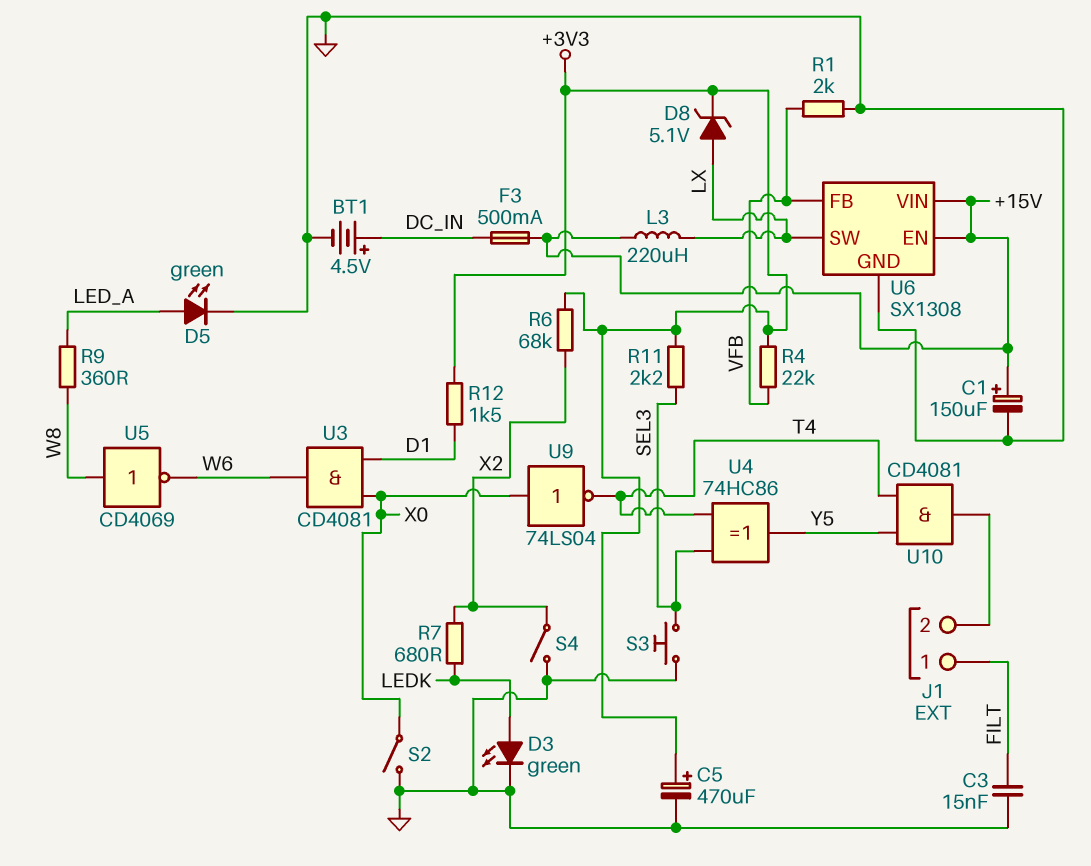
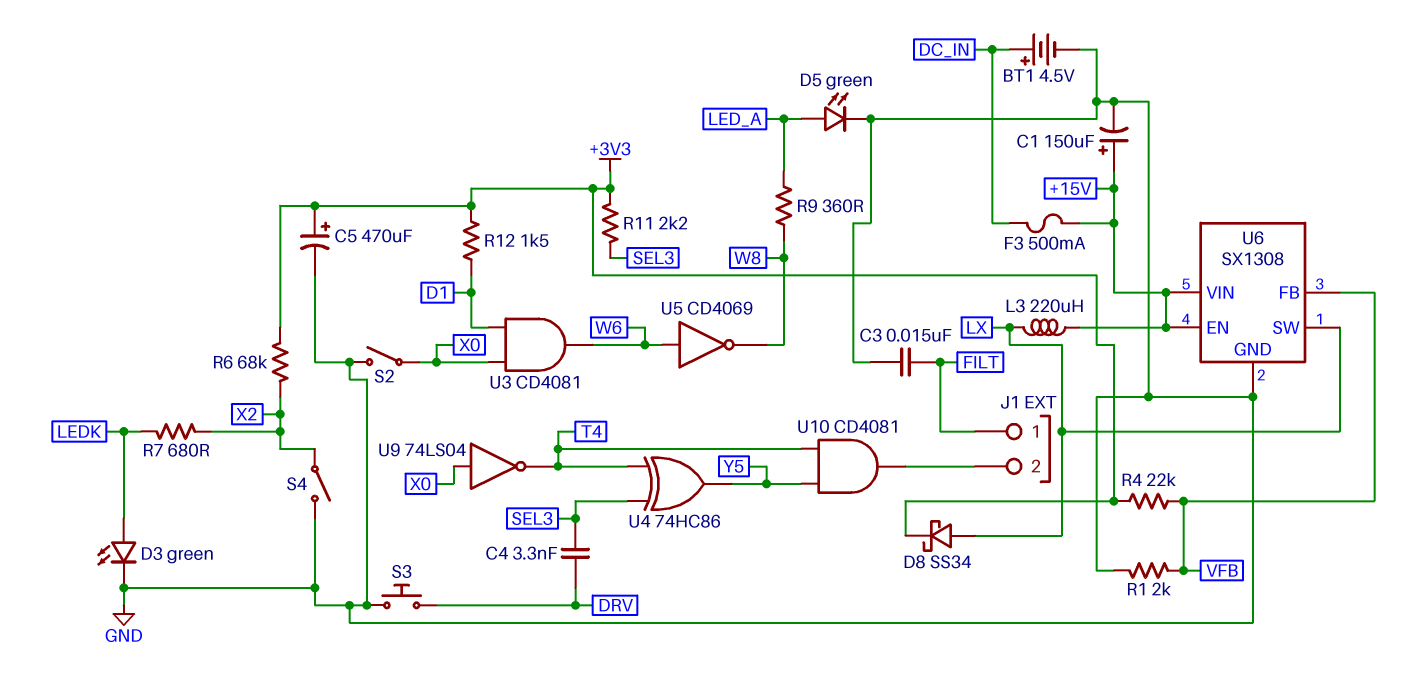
C4: none -> 3.3nF (DRV, SEL3)
D8: zener 5.1V (A LX, K +3V3) -> schottky SS34 (A LX, K +3V3)
S3: button (GND, SEL3) -> button (DRV, GND)
U5: NOT CD4069 (in W8, out W6) -> NOT CD4069 (in W6, out W8)

